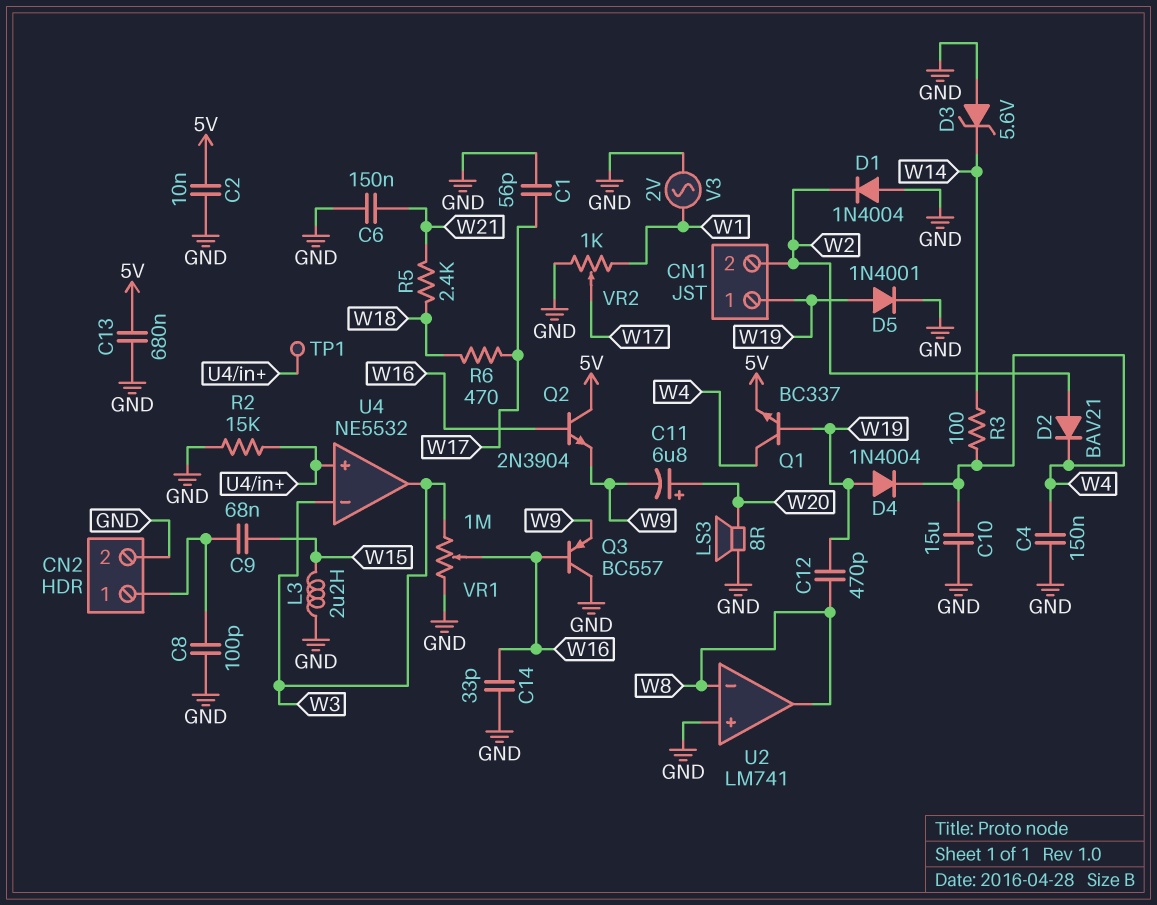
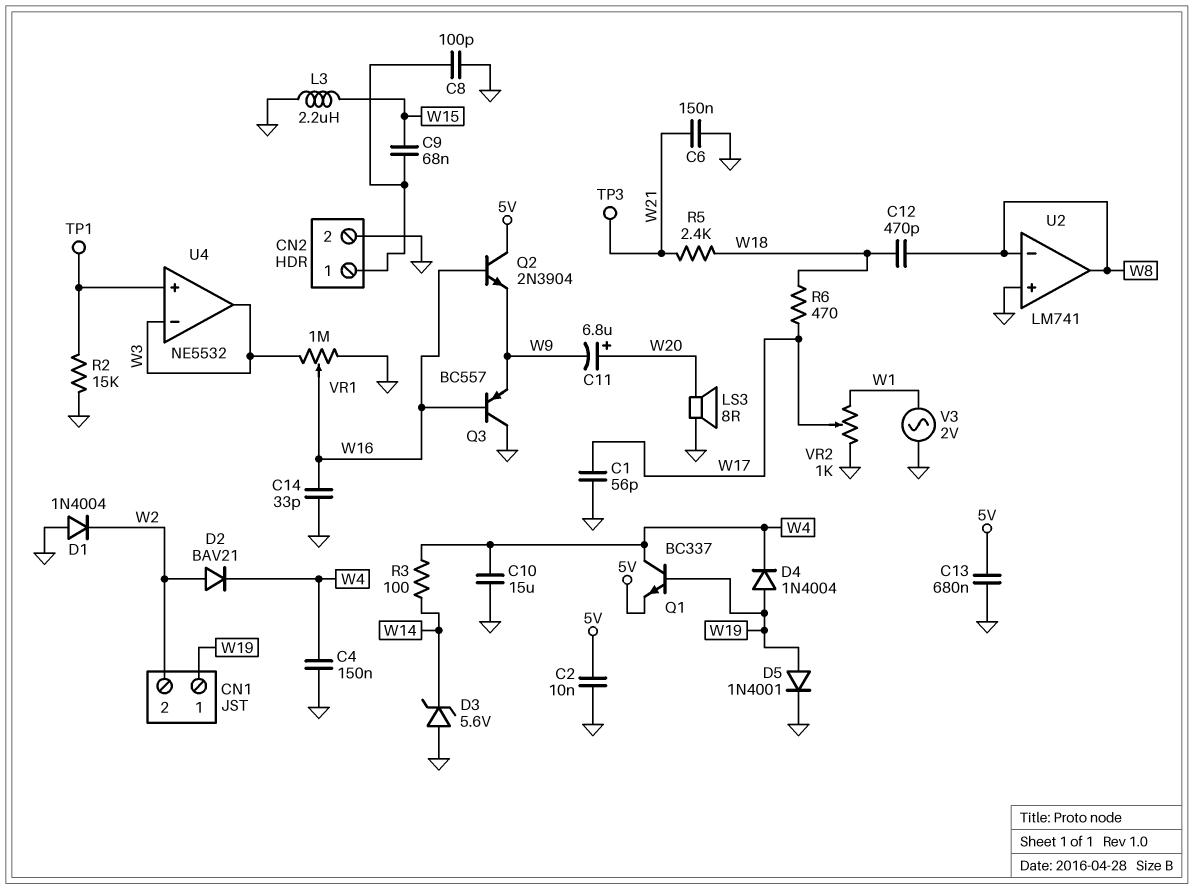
C12: 470pF (W8, W19) -> 470pF (W8, W18)
TP3: none -> test point (W21)

